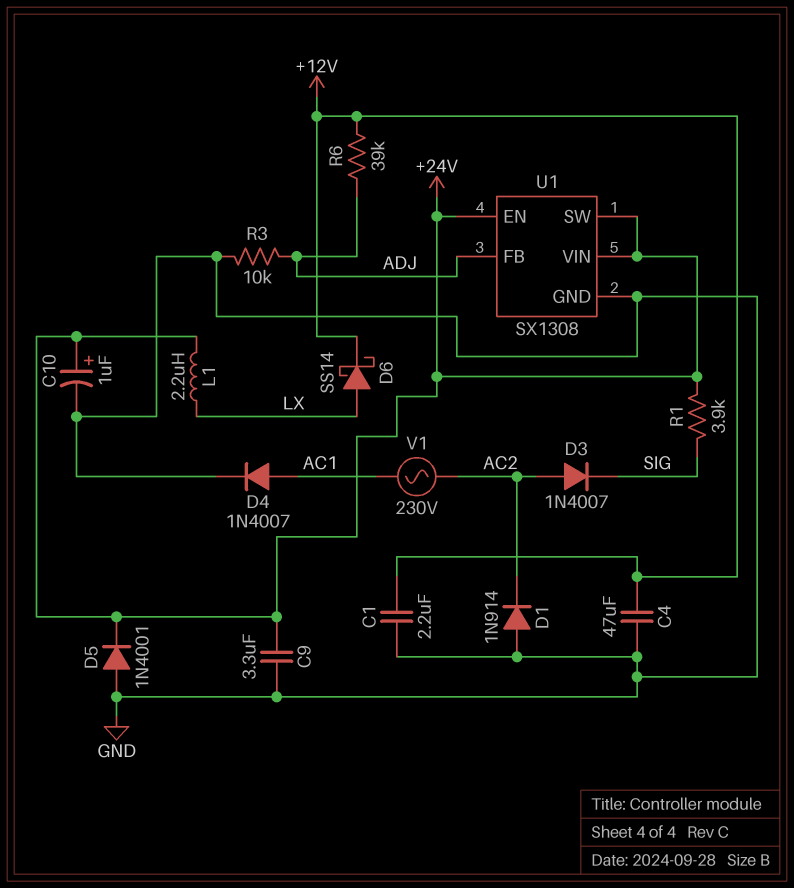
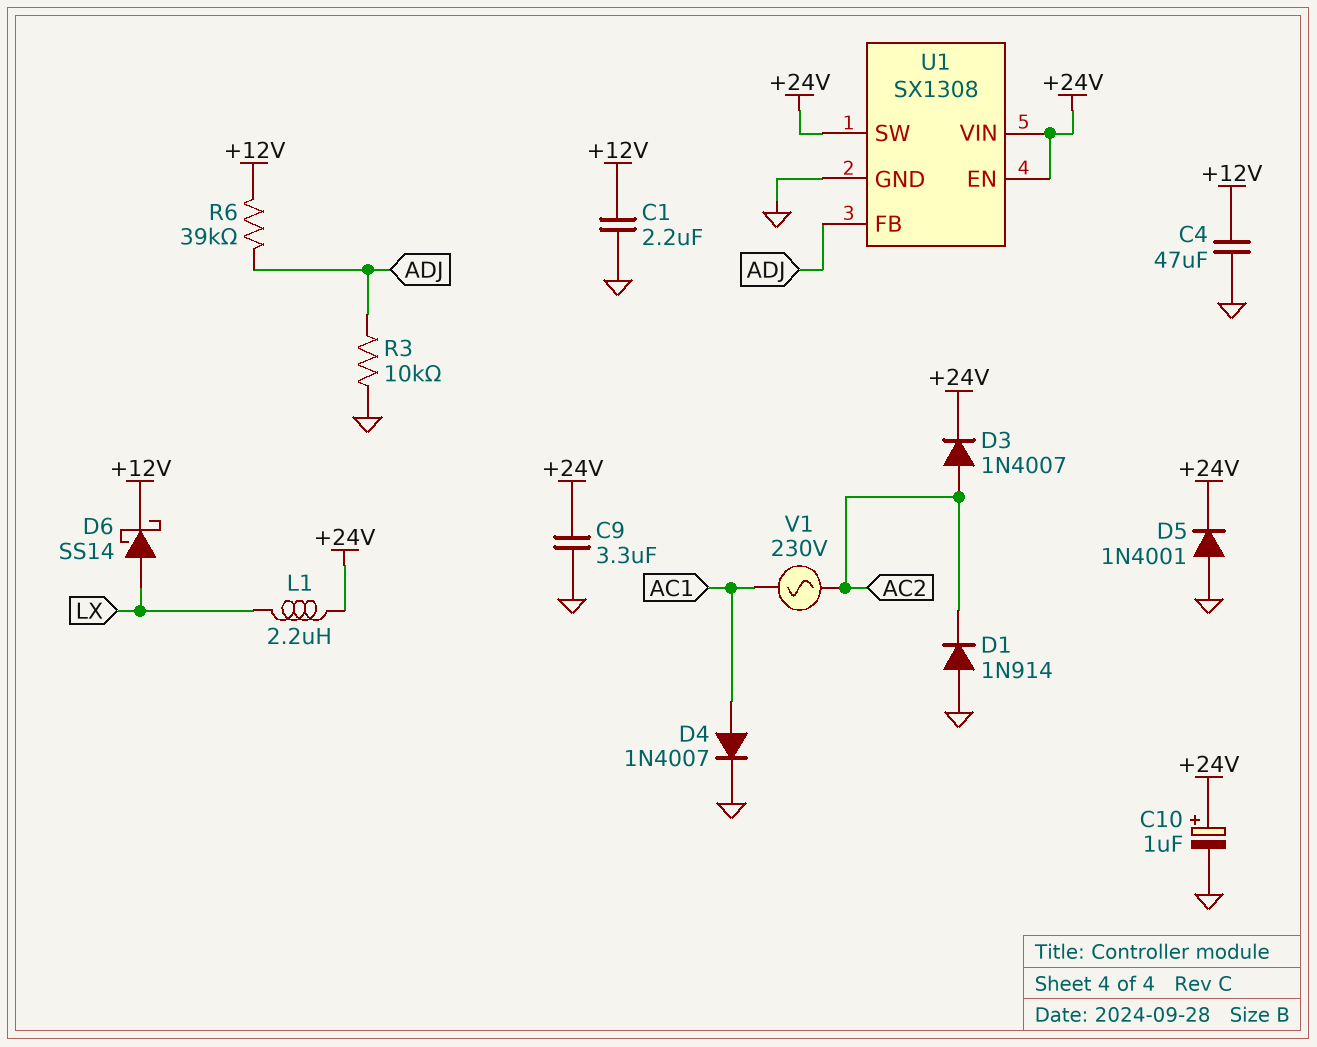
D3: diode 1N4007 (A AC2, K SIG) -> diode 1N4007 (A AC2, K +24V)
R1: 3.9k (+24V, SIG) -> none

